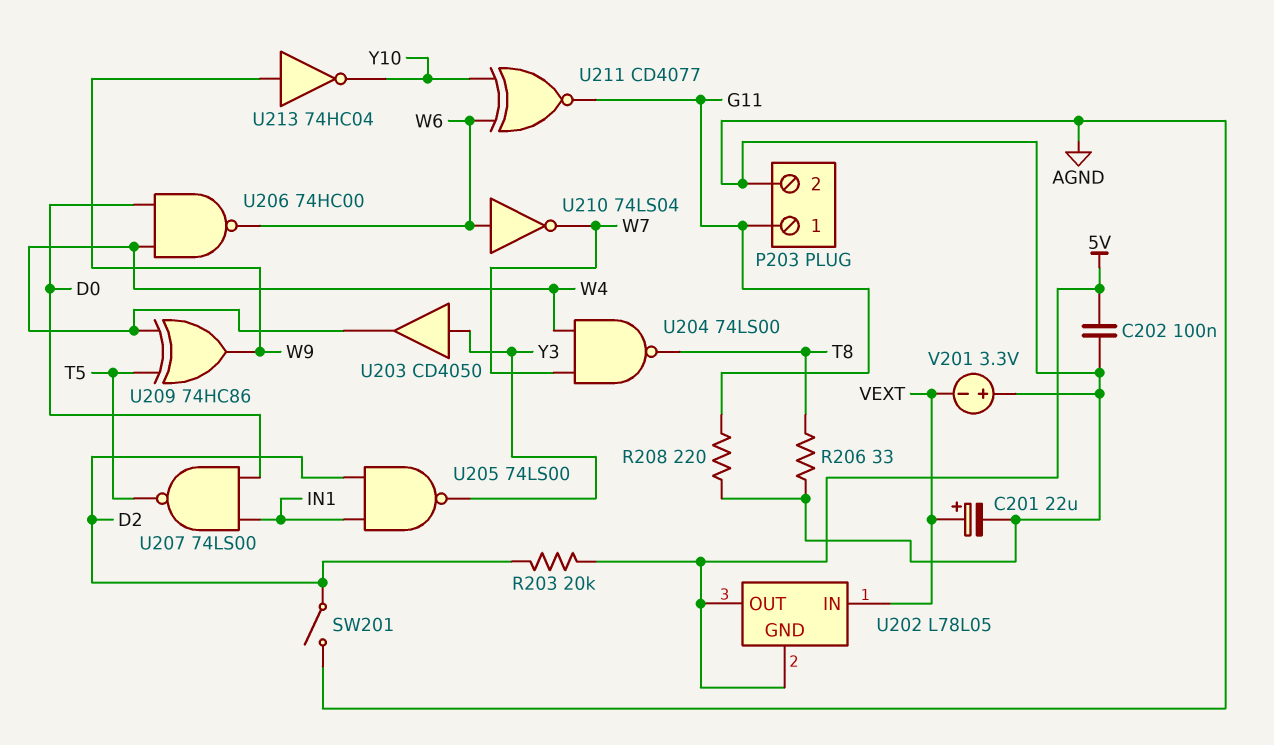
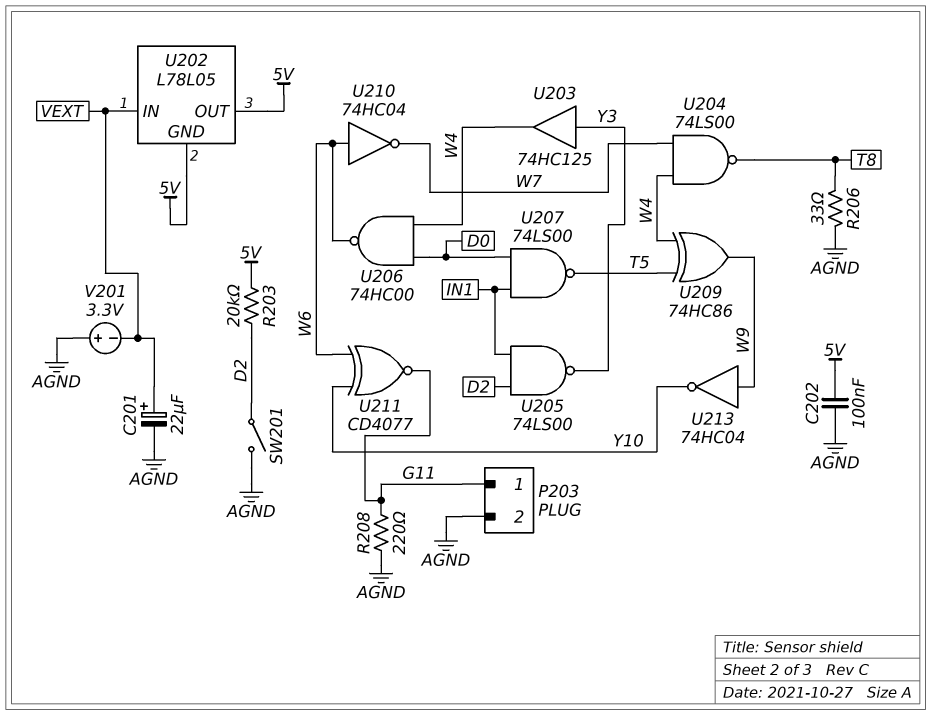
U203: buffer CD4050 (in Y3, out W4) -> buffer 74HC125 (in Y3, out W4)
U210: NOT 74LS04 (in W6, out W7) -> NOT 74HC04 (in W6, out W7)

